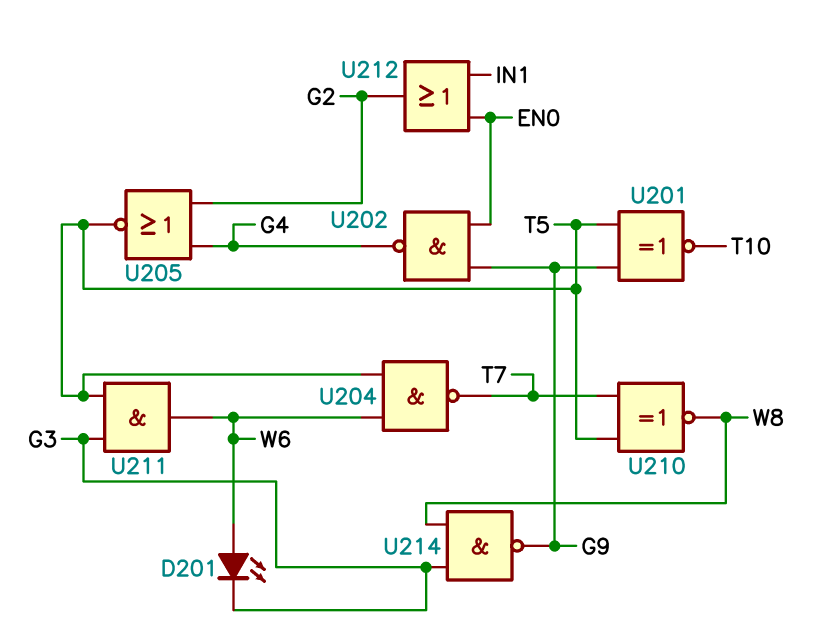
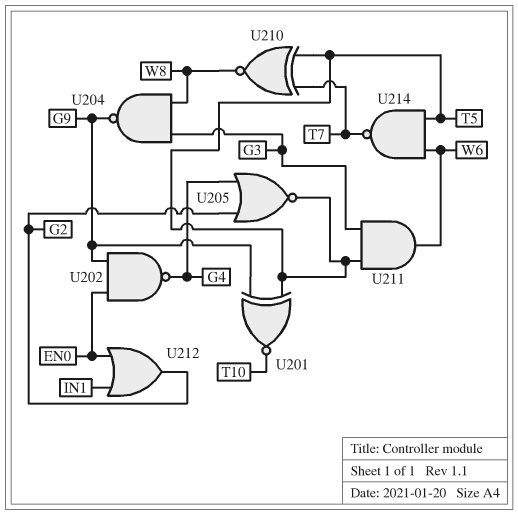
D201: LED (A W6, K G3) -> none
U204: NAND (in T5, in W6, out T7) -> NAND (in G3, in W8, out G9)
U214: NAND (in G3, in W8, out G9) -> NAND (in T5, in W6, out T7)

